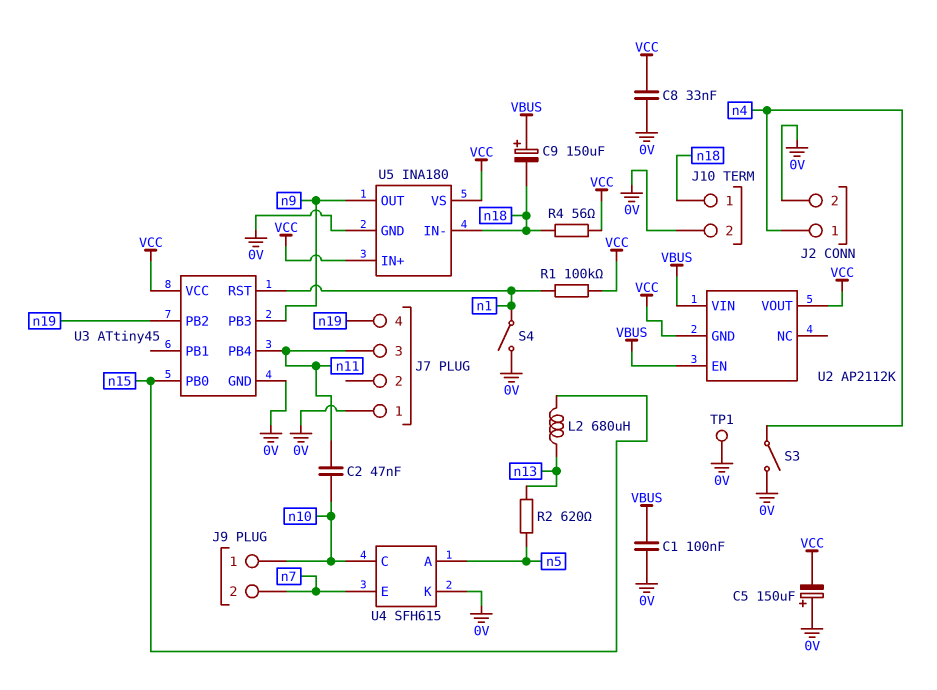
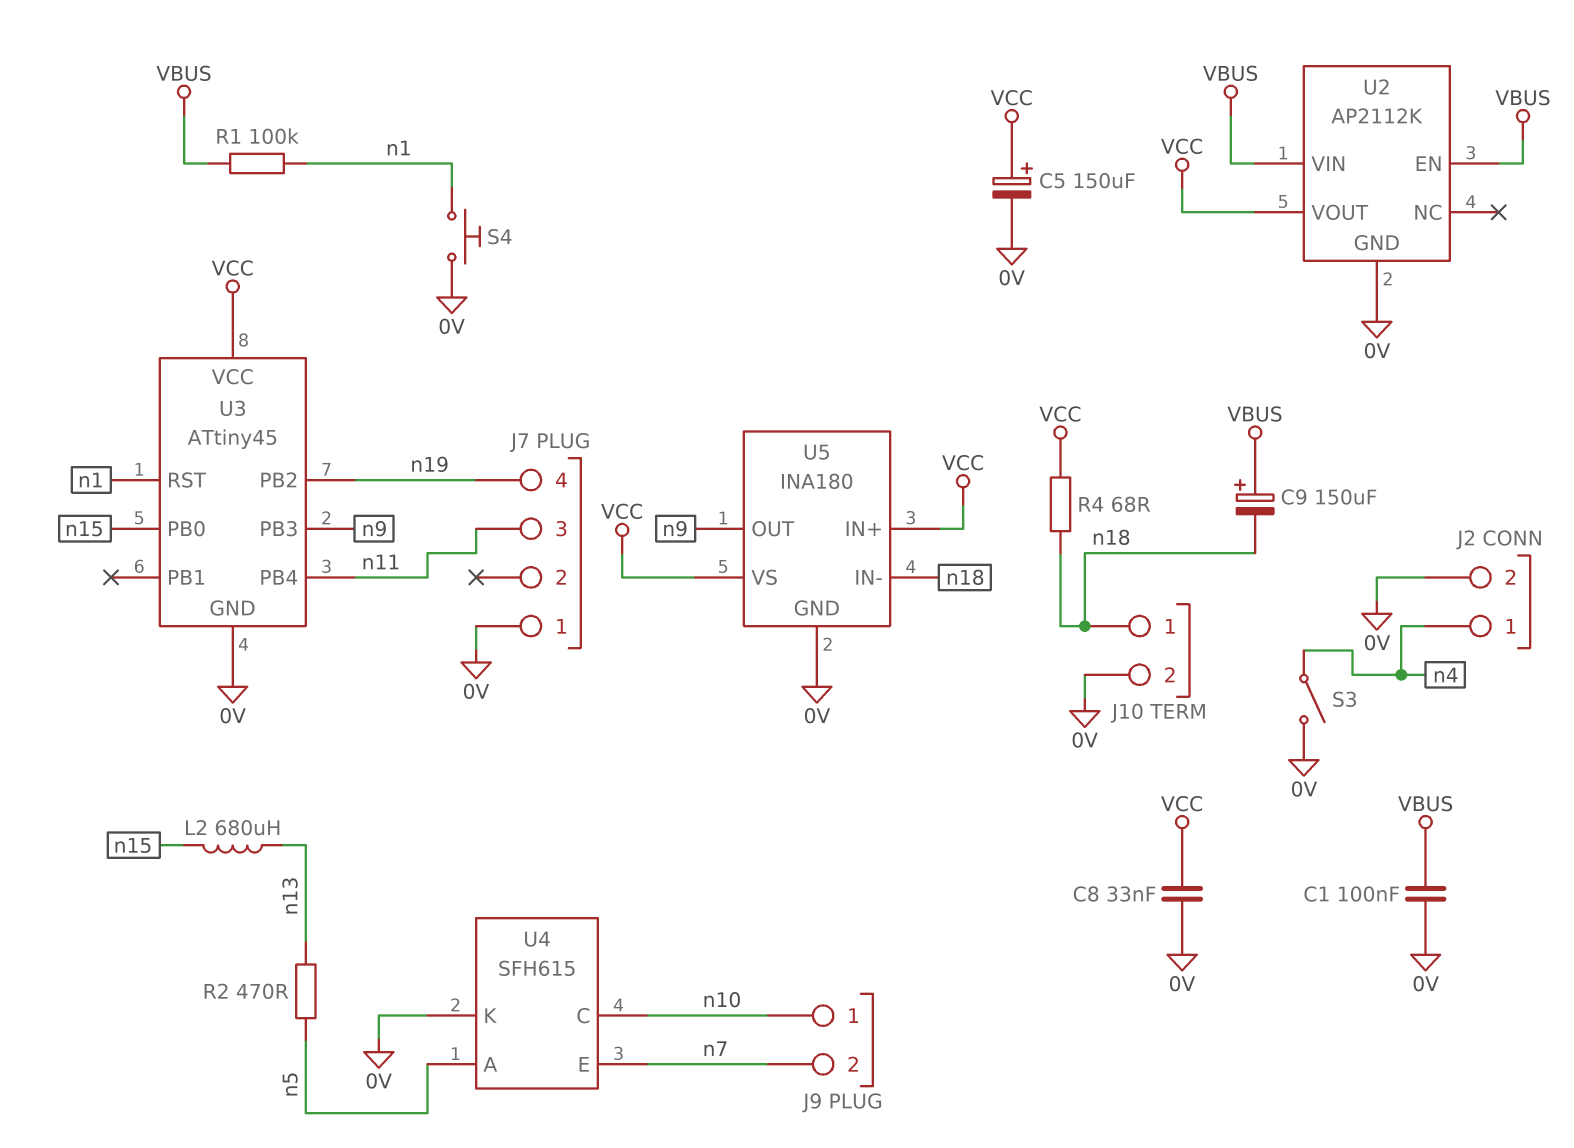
C2: 47nF (n10, n11) -> none
C5: 150uF (plus 0V, minus VCC) -> 150uF (plus VCC, minus 0V)
R1: 100k (VCC, n1) -> 100k (VBUS, n1)
R2: 620 (n5, n13) -> 470 (n5, n13)
R4: 56 (VCC, n18) -> 68 (VCC, n18)
S4: switch (0V, n1) -> button (0V, n1)
TP1: test point (0V) -> none
U2 pin GND: VCC -> 0V

